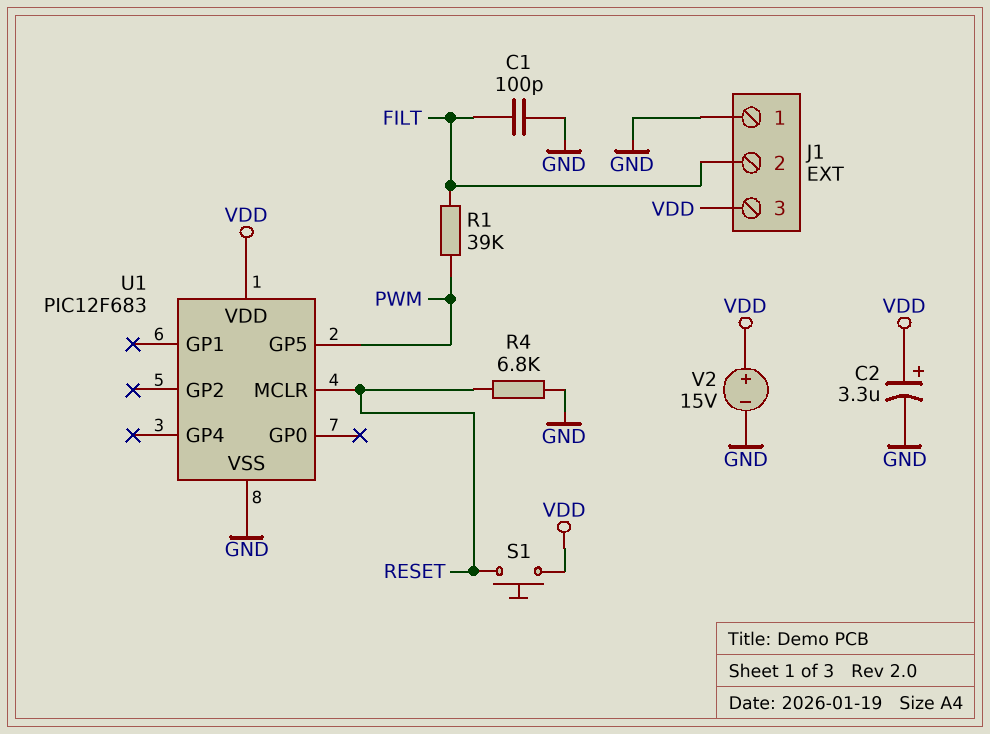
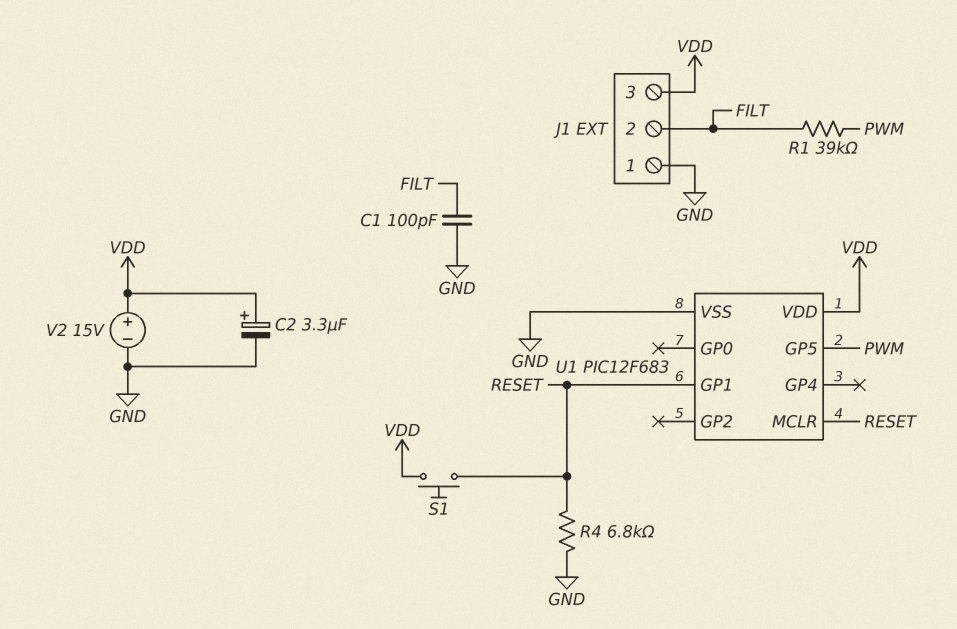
U1 pin GP1: none -> RESET

